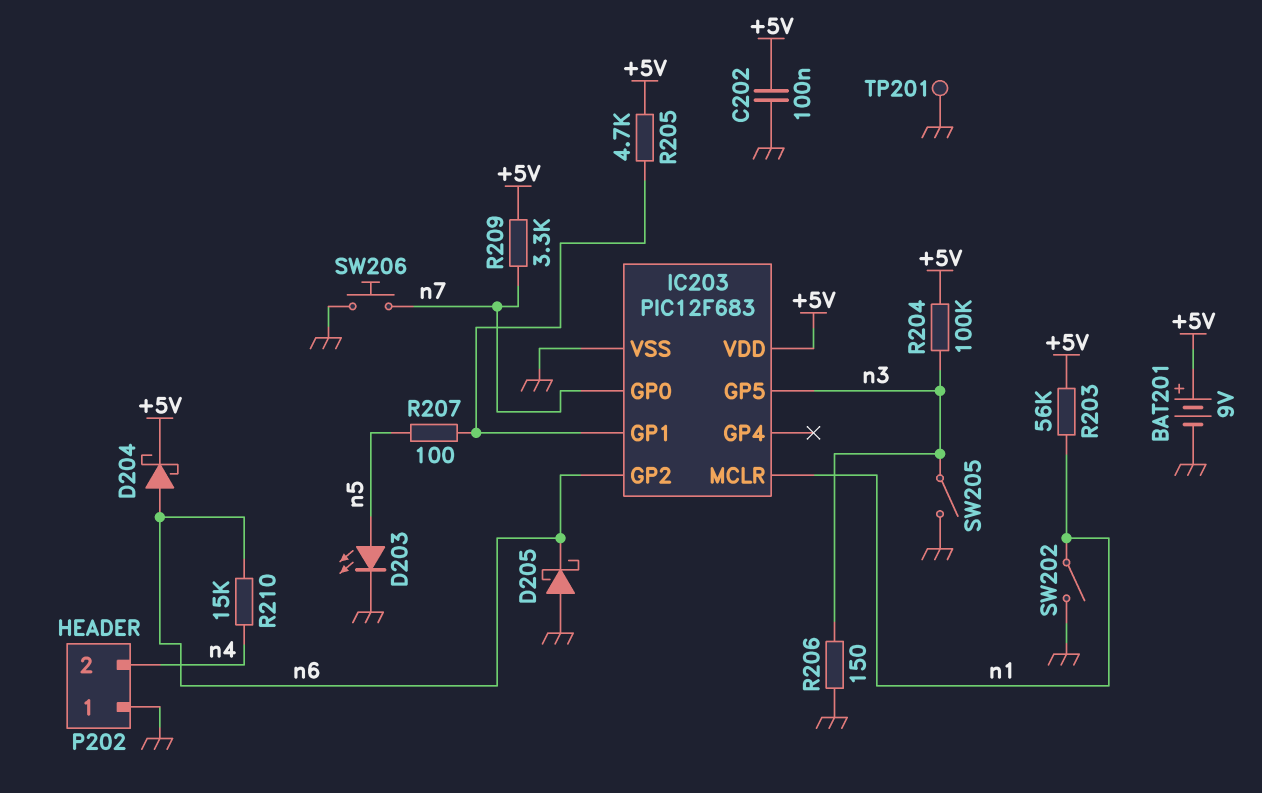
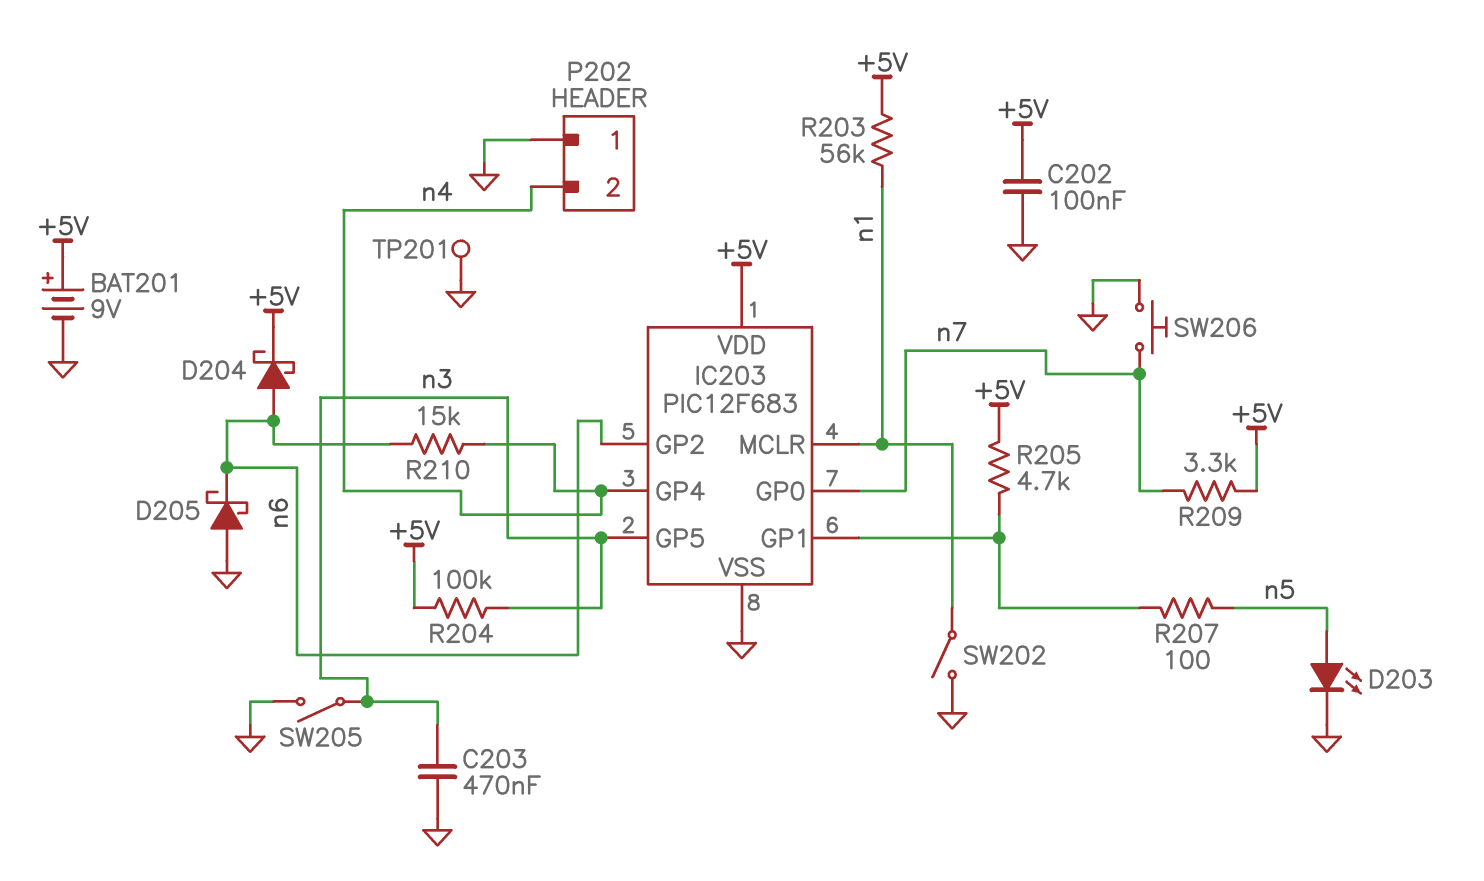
C203: none -> 470nF (GND, n3)
IC203 pin GP4: none -> n4
R206: 150 (GND, n3) -> none

